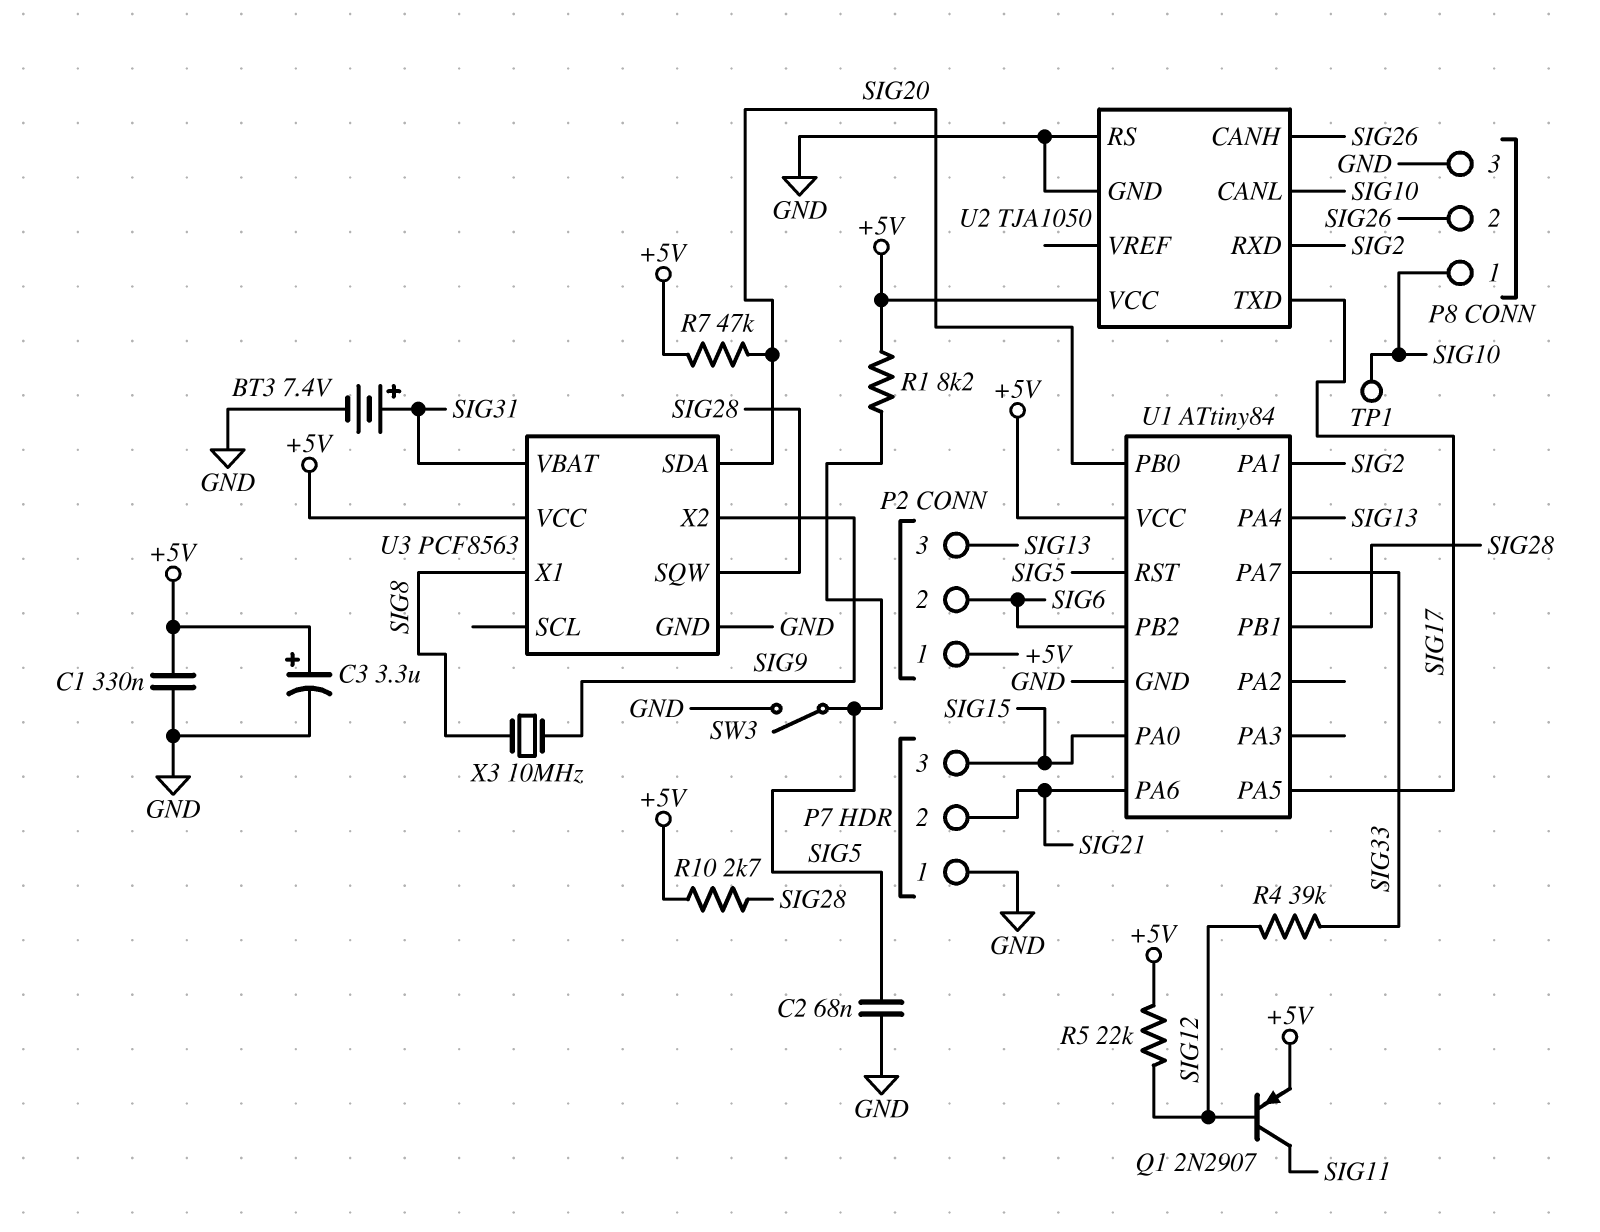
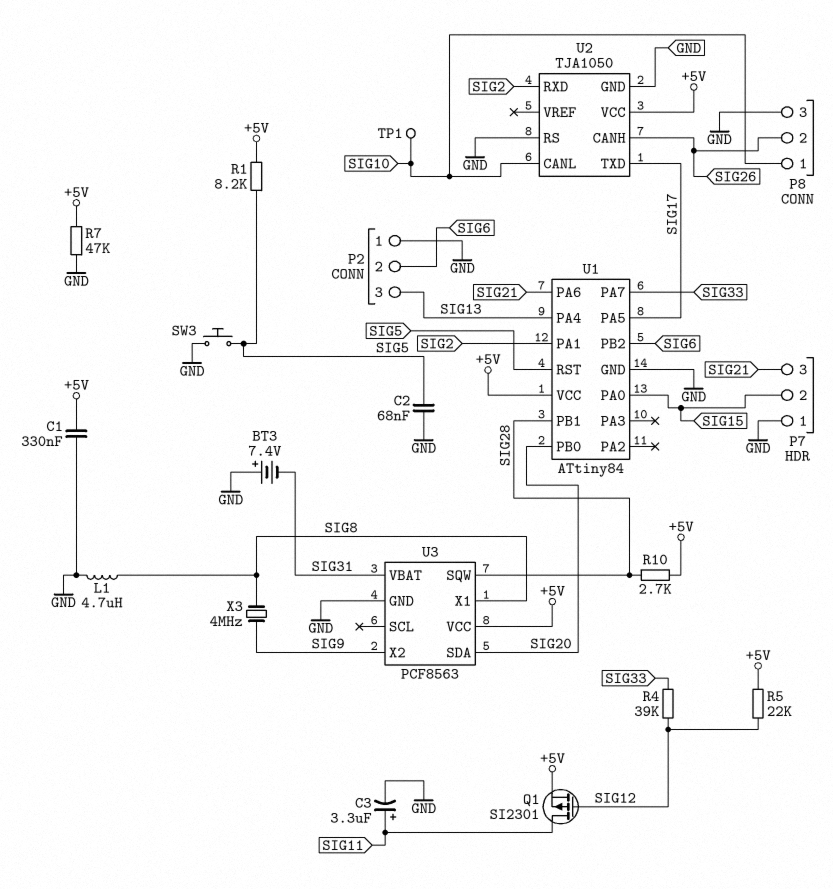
BT3: 7.4V (plus SIG31, minus GND) -> 7.4V (plus GND, minus SIG31)
C3: 3.3uF (plus +5V, minus GND) -> 3.3uF (plus SIG11, minus GND)
L1: none -> 4.7uH (GND, SIG8)
P2 pin 1: +5V -> GND
P7 pin 2: SIG21 -> SIG15
P7 pin 3: SIG15 -> SIG21
Q1: PNP 2N2907 (B SIG12, C SIG11, E +5V) -> PMOS SI2301 (G SIG12, D SIG11, S +5V)
R7: 47k (+5V, SIG20) -> 47k (+5V, GND)
SW3: switch (GND, SIG5) -> button (GND, SIG5)
X3: 10MHz (SIG8, SIG9) -> 4MHz (SIG8, SIG9)

